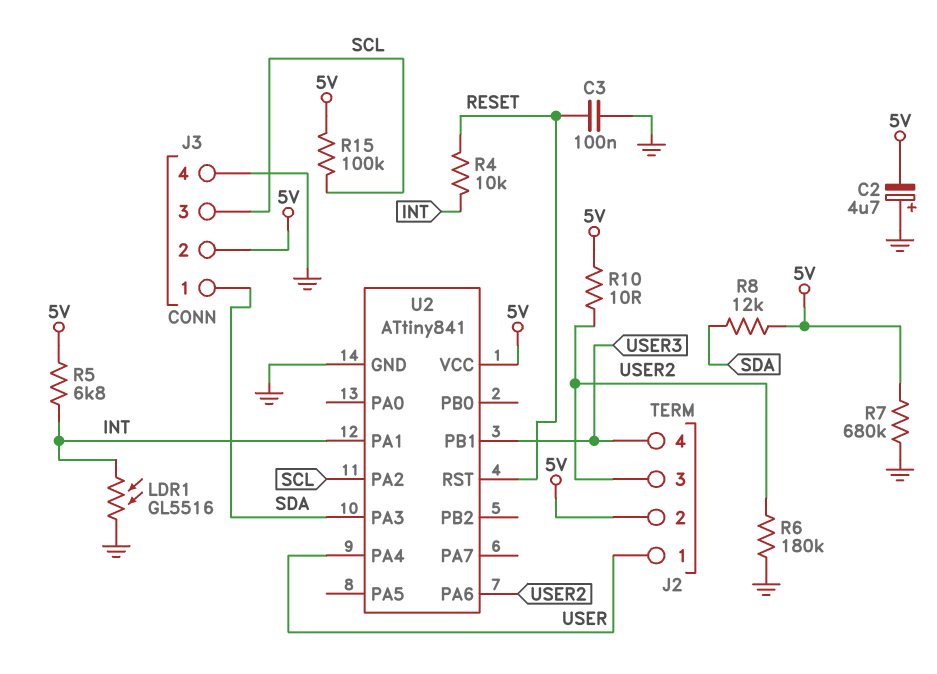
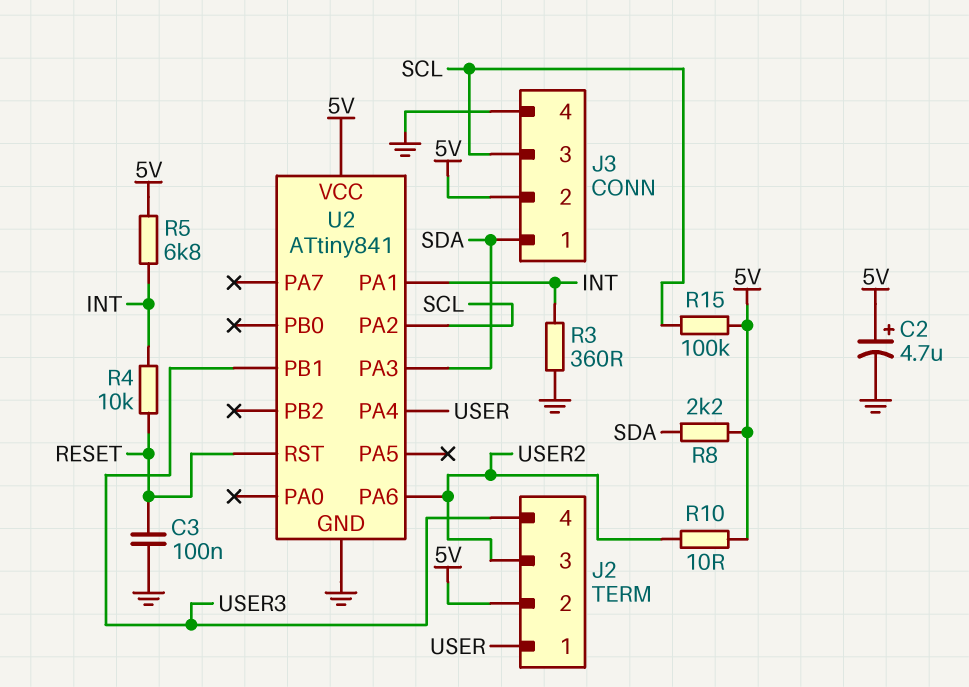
C2: 4.7uF (plus GND, minus 5V) -> 4.7uF (plus 5V, minus GND)
LDR1: GL5516 (GND, INT) -> none
R3: none -> 360 (GND, INT)
R6: 180k (GND, USER2) -> none
R7: 680k (5V, GND) -> none
R8: 12k (5V, SDA) -> 2.2k (5V, SDA)

